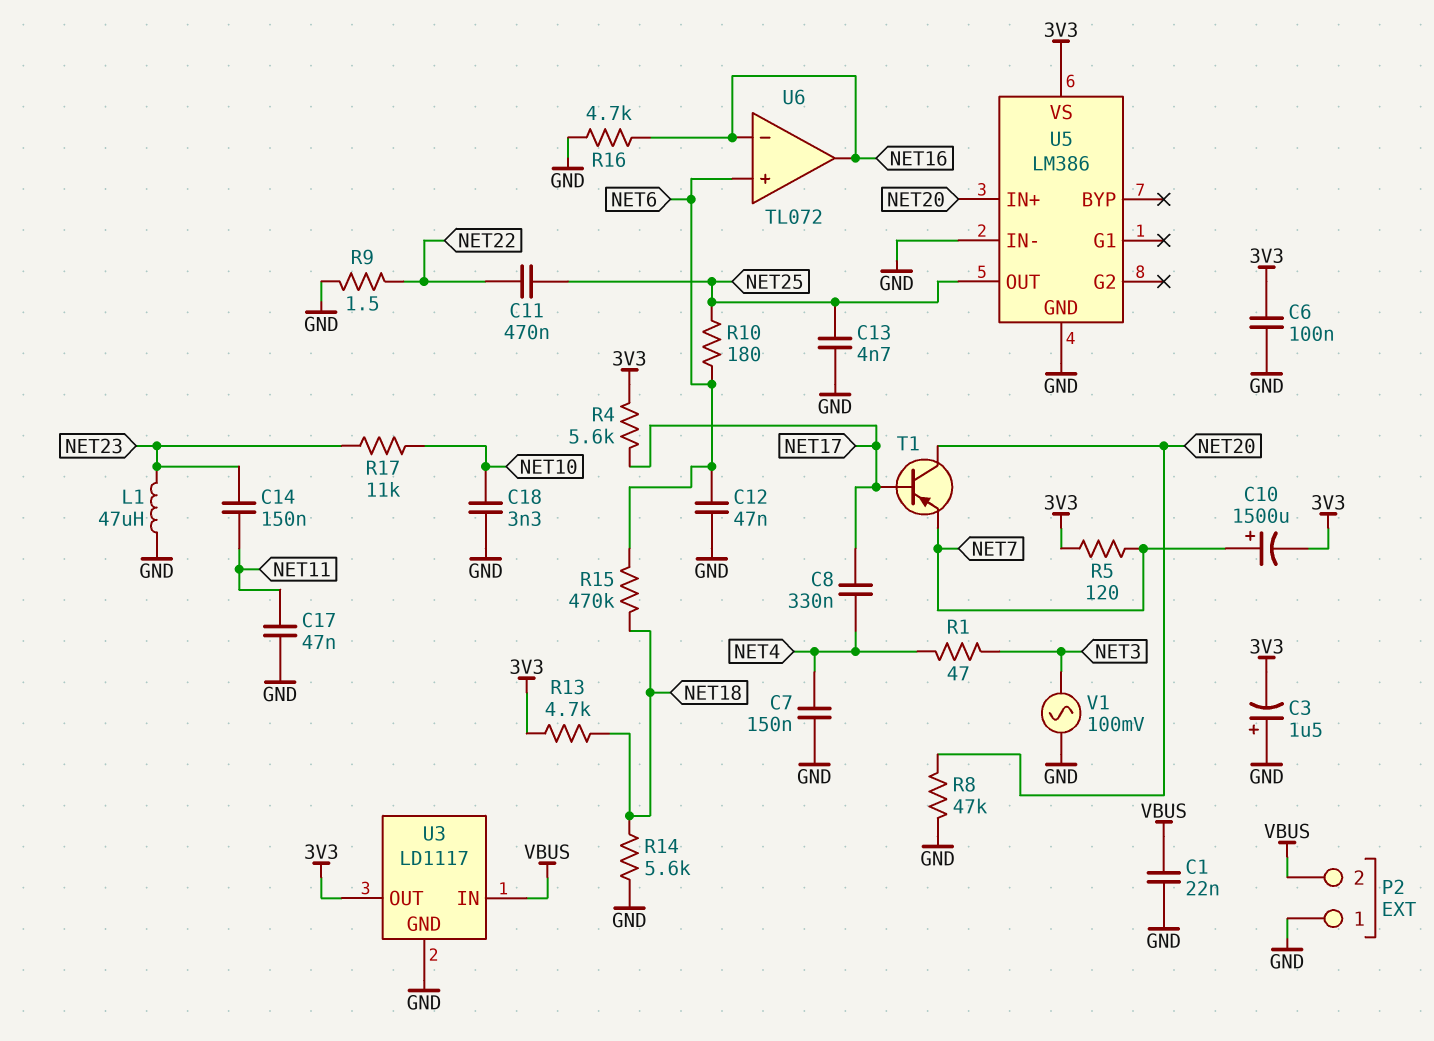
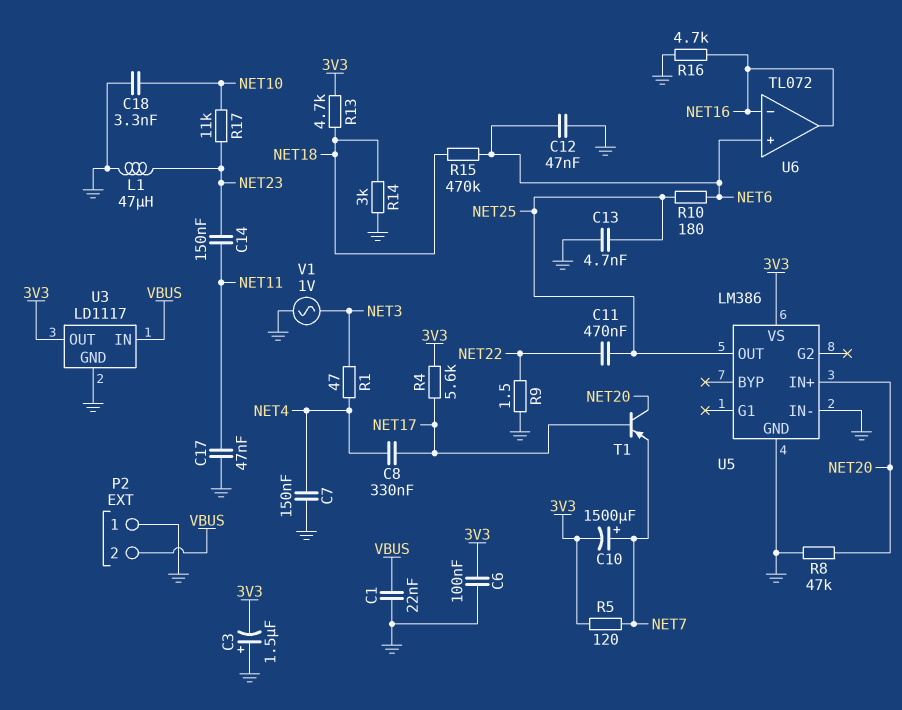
R14: 5.6k (GND, NET18) -> 3k (GND, NET18)
V1: AC 100mV (GND, NET3) -> AC 1V (GND, NET3)

